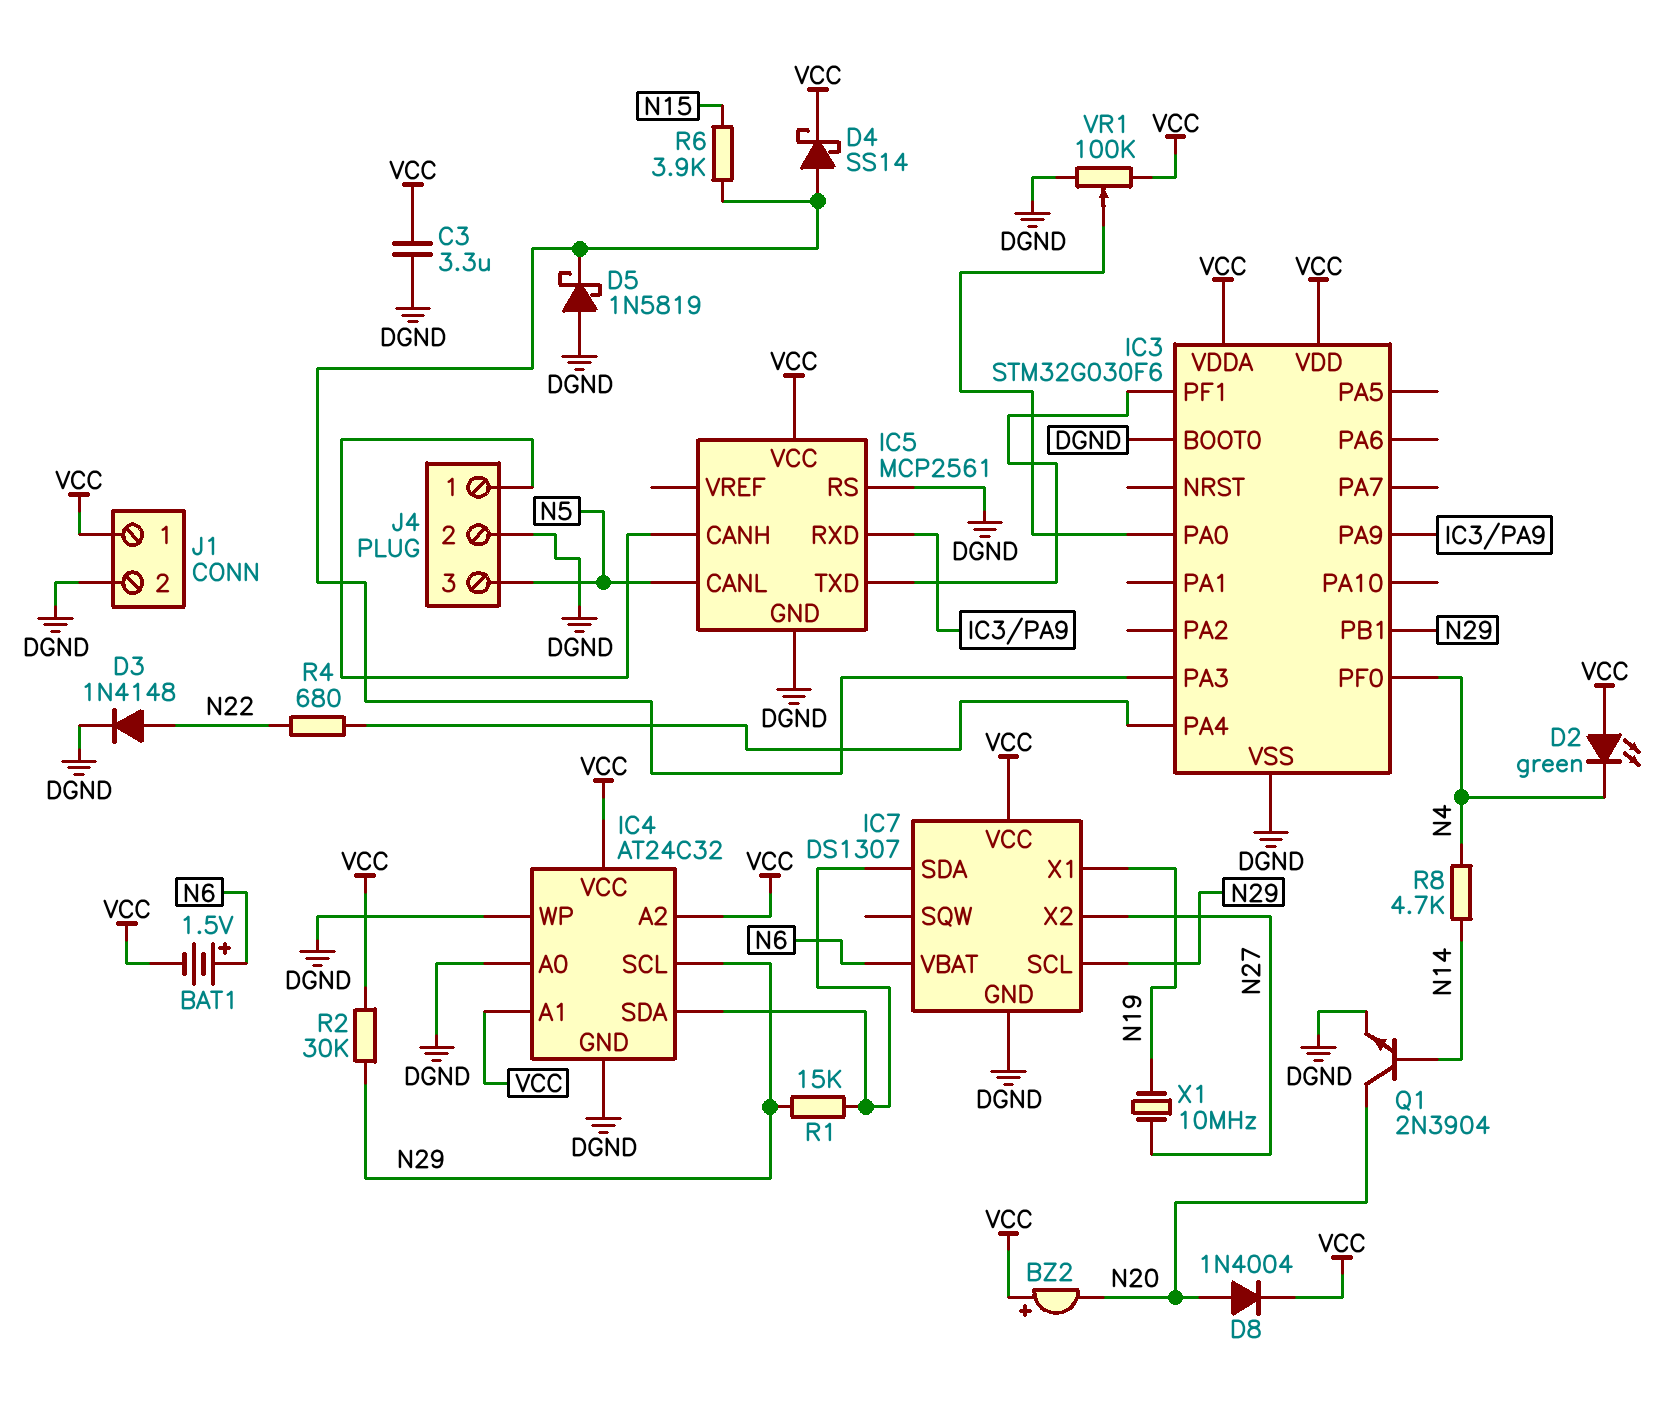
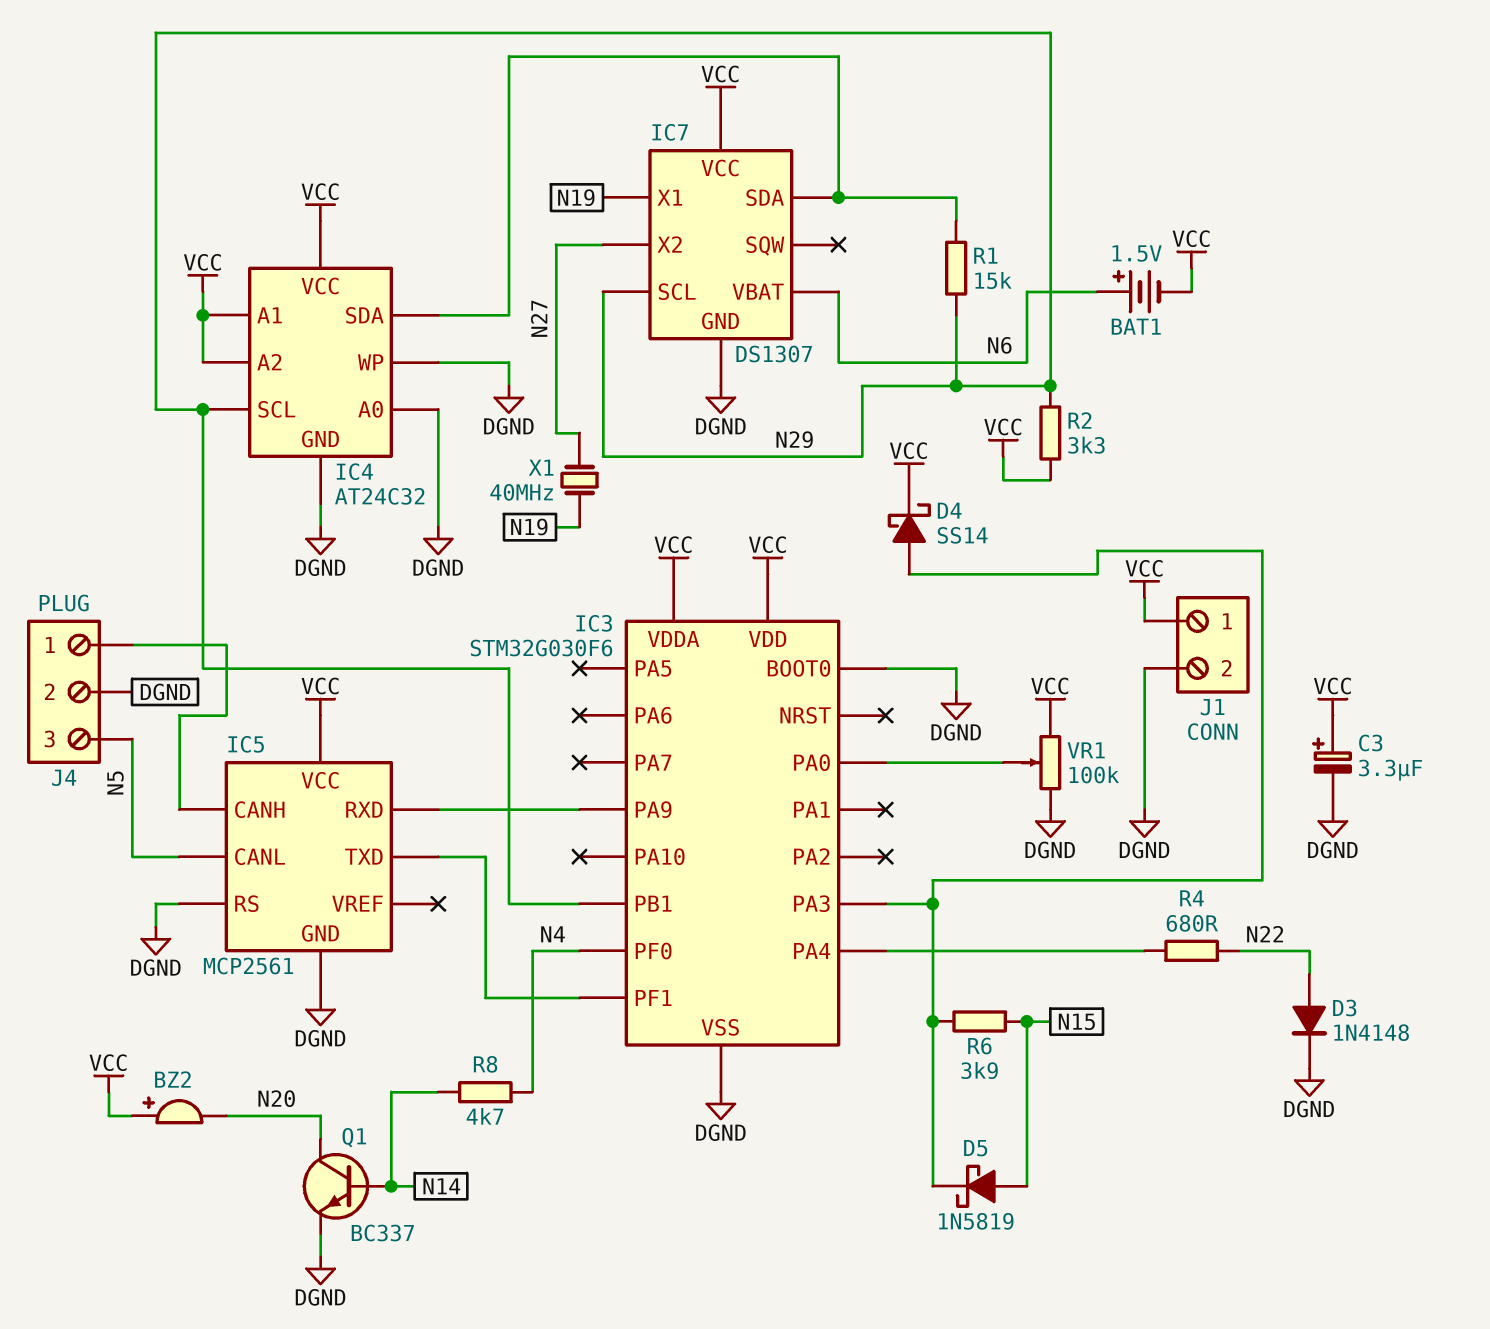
C3: 3.3uF (DGND, VCC) -> 3.3uF (plus VCC, minus DGND)
D2: LED green (A VCC, K N4) -> none
D5: schottky 1N5819 (A DGND, K IC3/PA3) -> schottky 1N5819 (A N15, K IC3/PA3)
D8: diode 1N4004 (A N20, K VCC) -> none
Q1: NPN 2N3904 (B N14, C N20, E DGND) -> NPN BC337 (B N14, C N20, E DGND)
R2: 30k (N29, VCC) -> 3.3k (N29, VCC)
X1: 10MHz (N19, N27) -> 40MHz (N19, N27)

